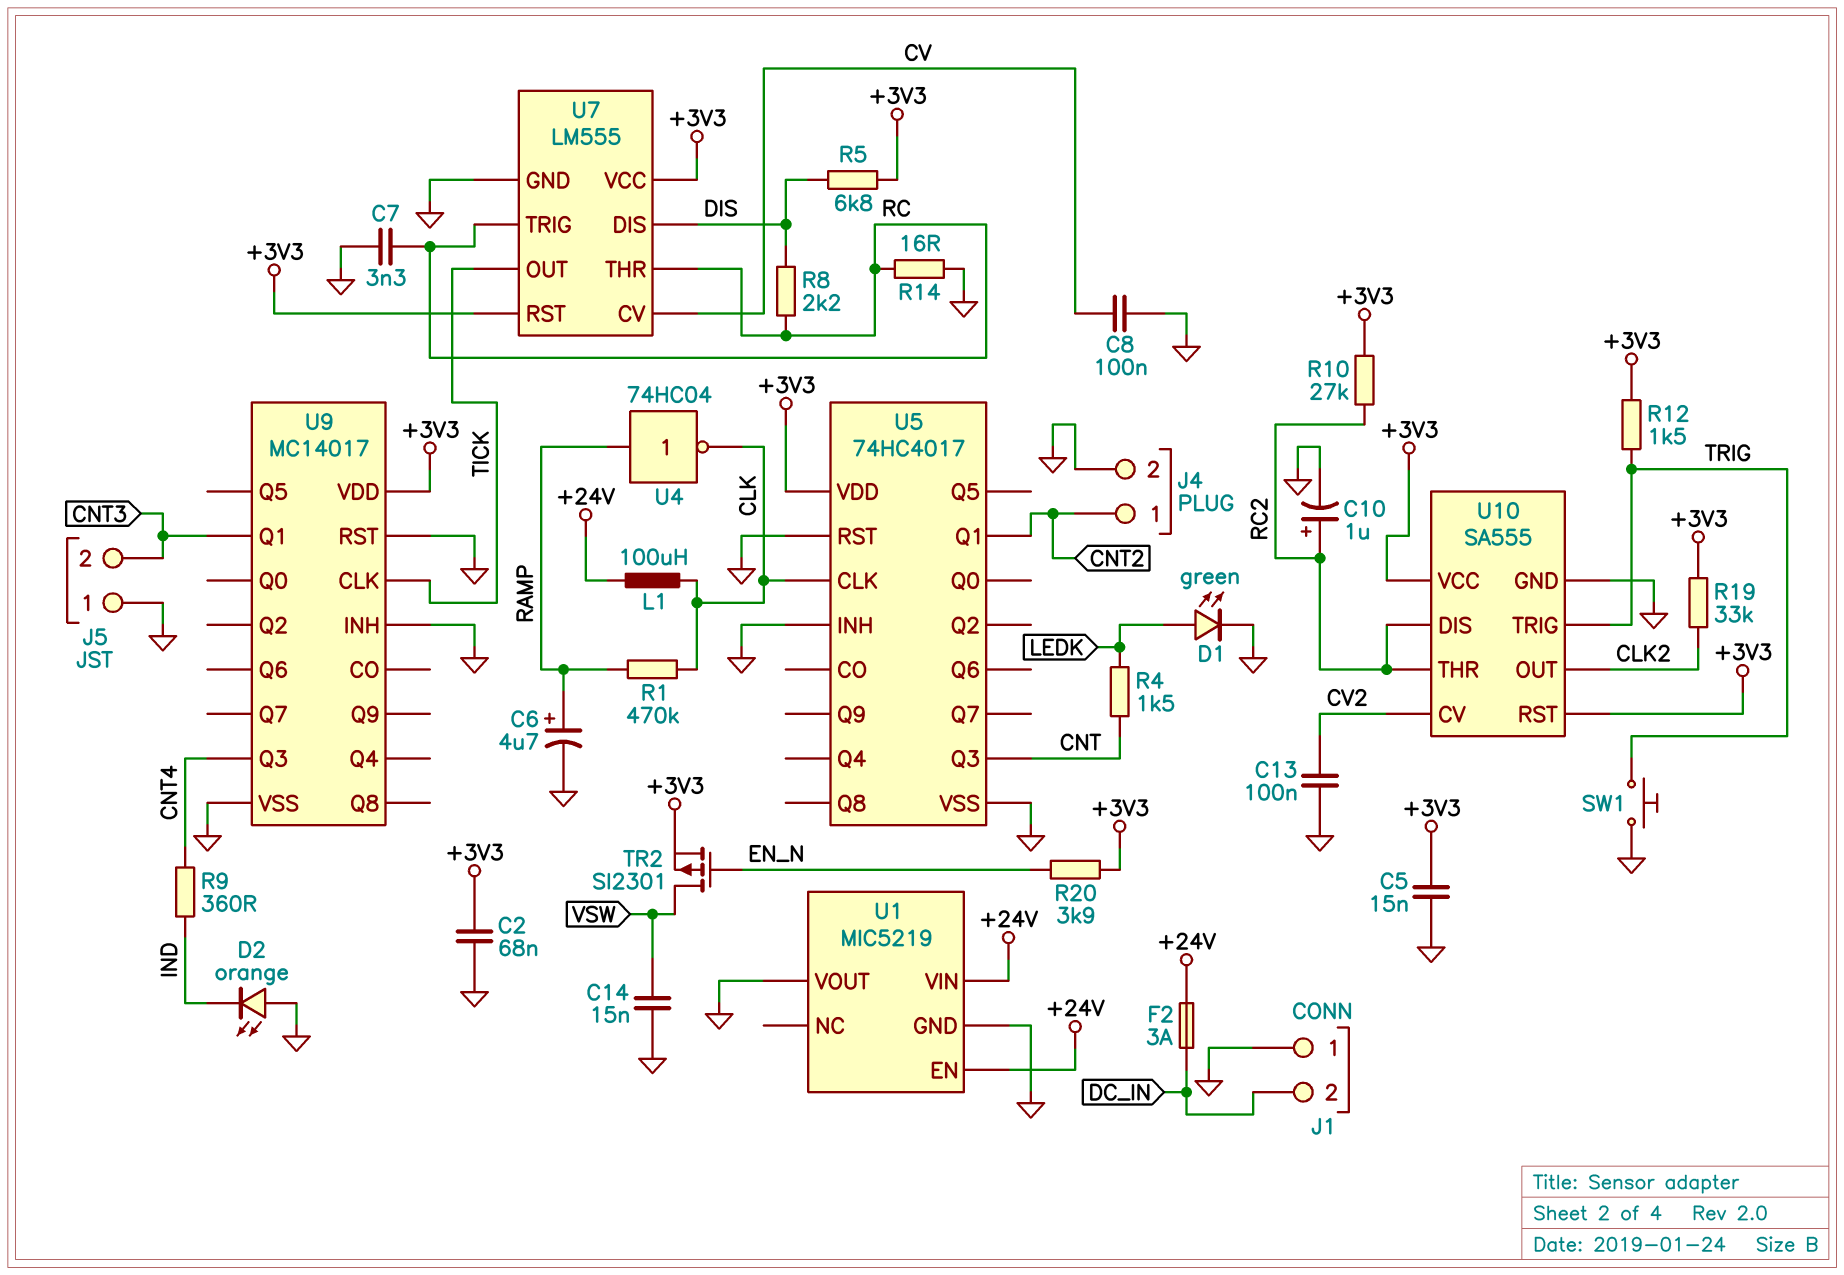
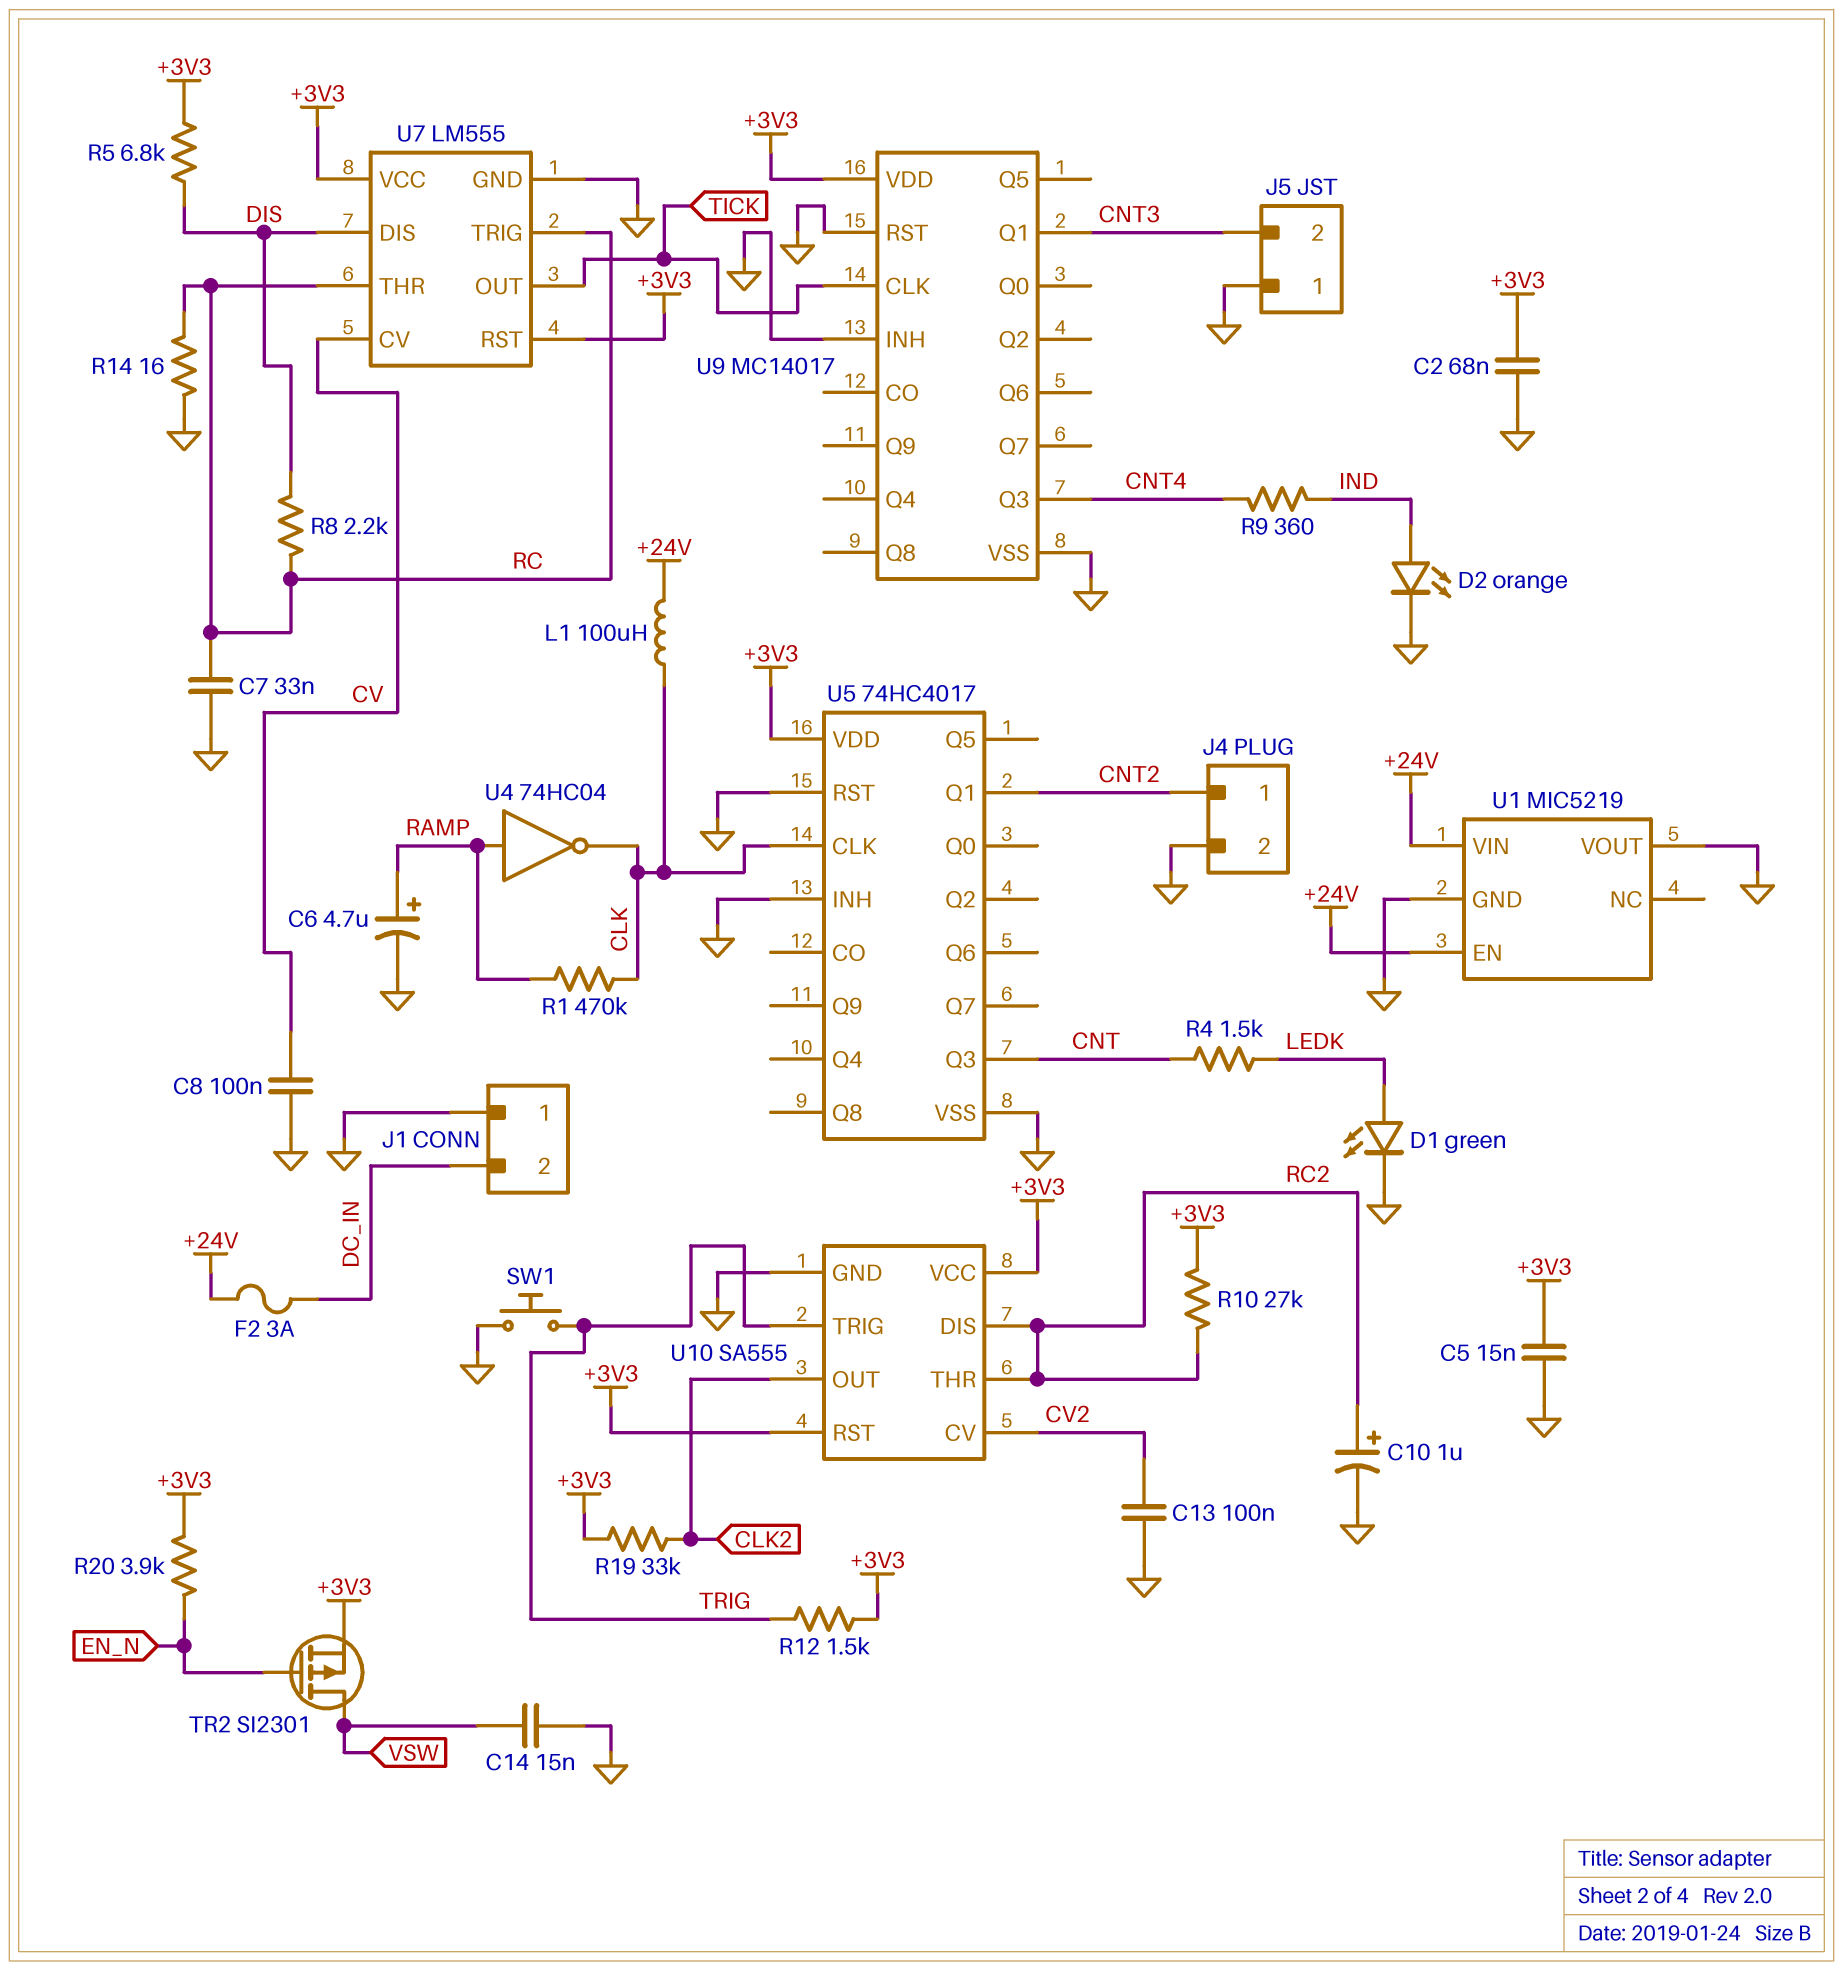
C7: 3.3nF (GND, RC) -> 33nF (GND, RC)
D2: LED orange (A GND, K IND) -> LED orange (A IND, K GND)

